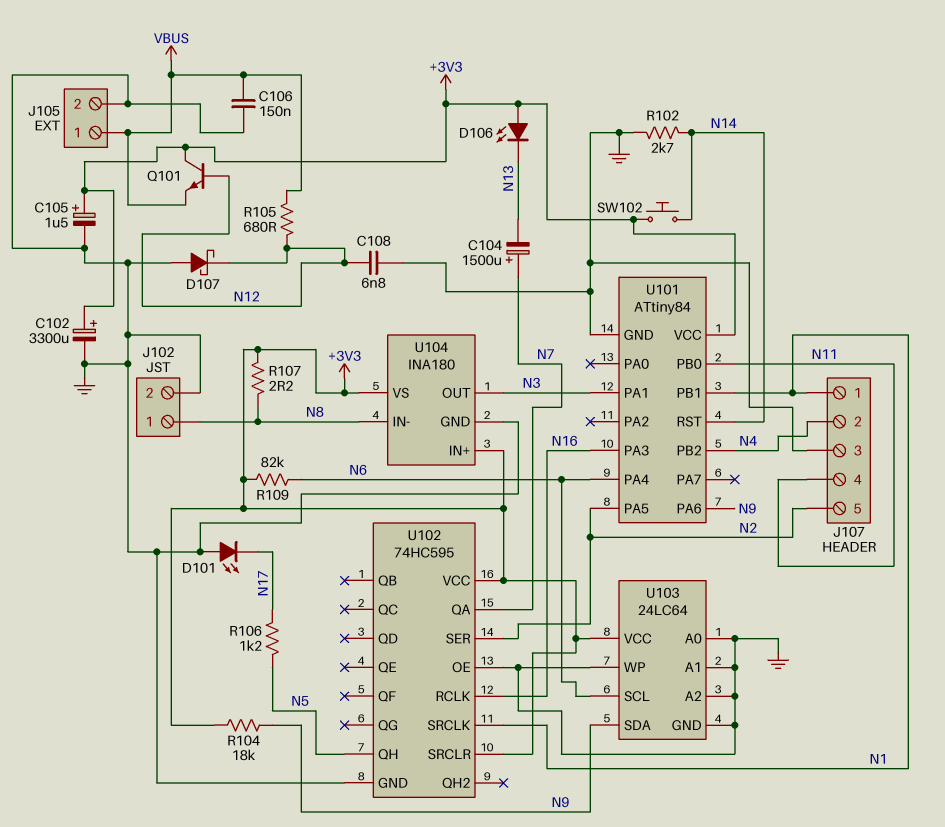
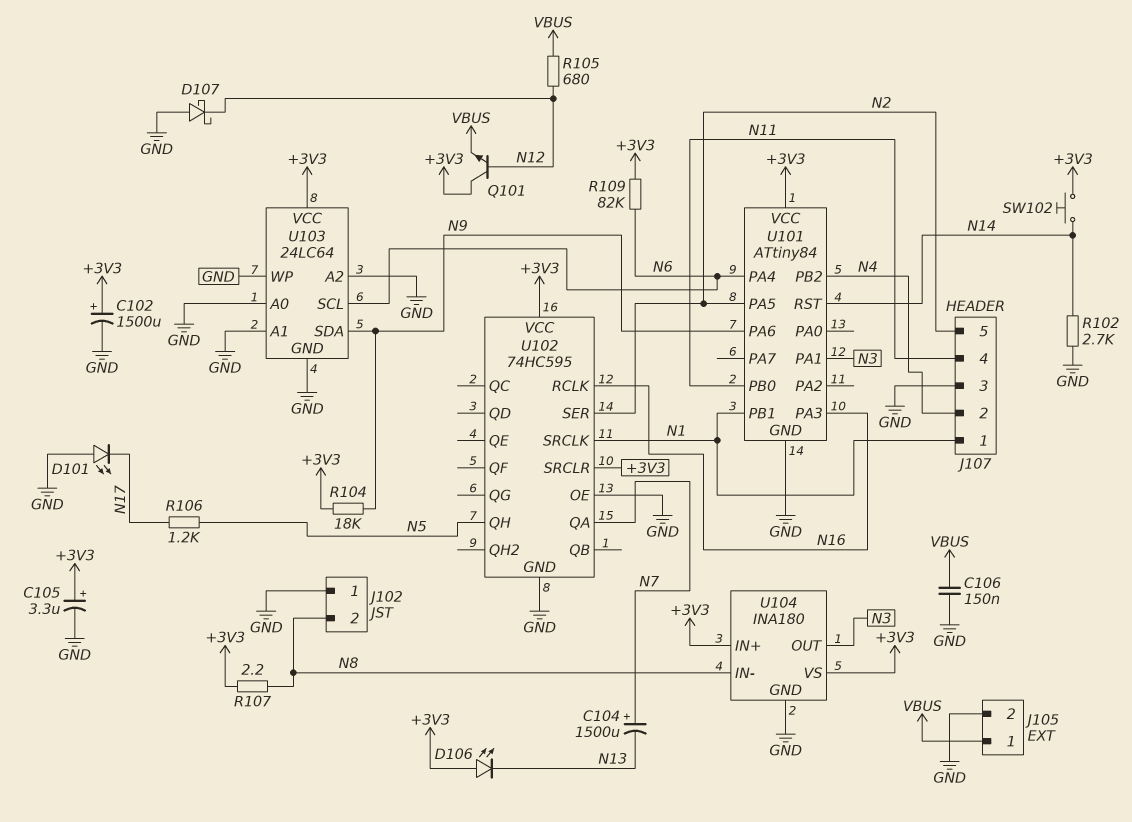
C102: 3300uF (plus +3V3, minus GND) -> 1500uF (plus +3V3, minus GND)
C105: 1.5uF (plus +3V3, minus GND) -> 3.3uF (plus +3V3, minus GND)
C108: 6.8nF (GND, N12) -> none
J102 pin 1: N8 -> GND
J102 pin 2: GND -> N8

